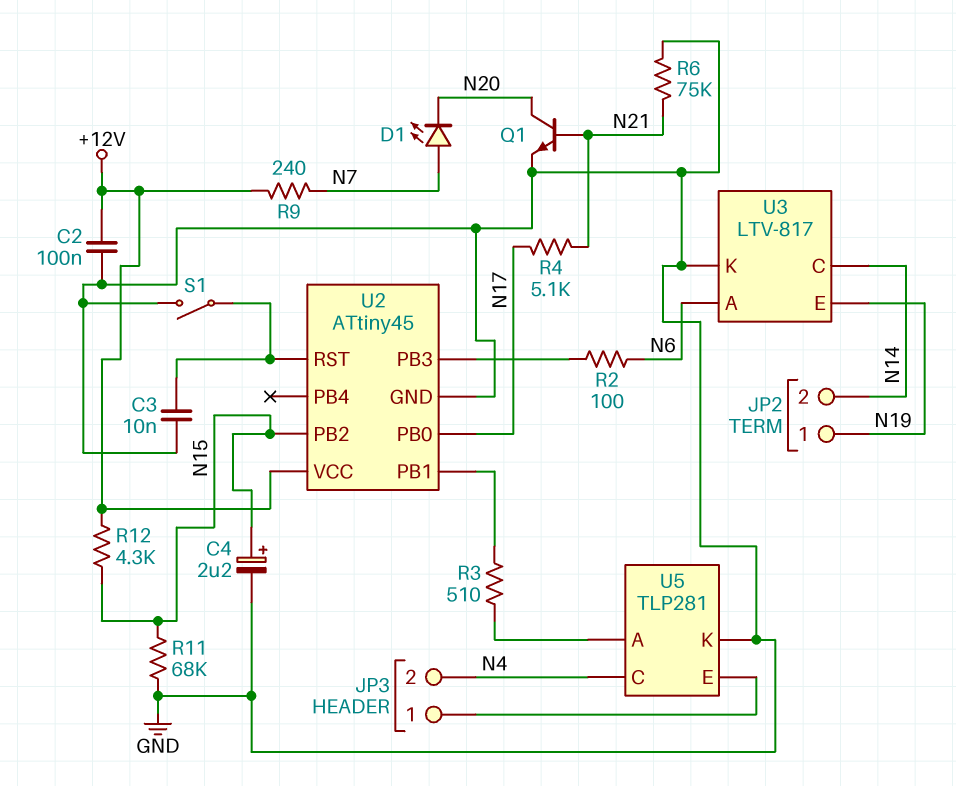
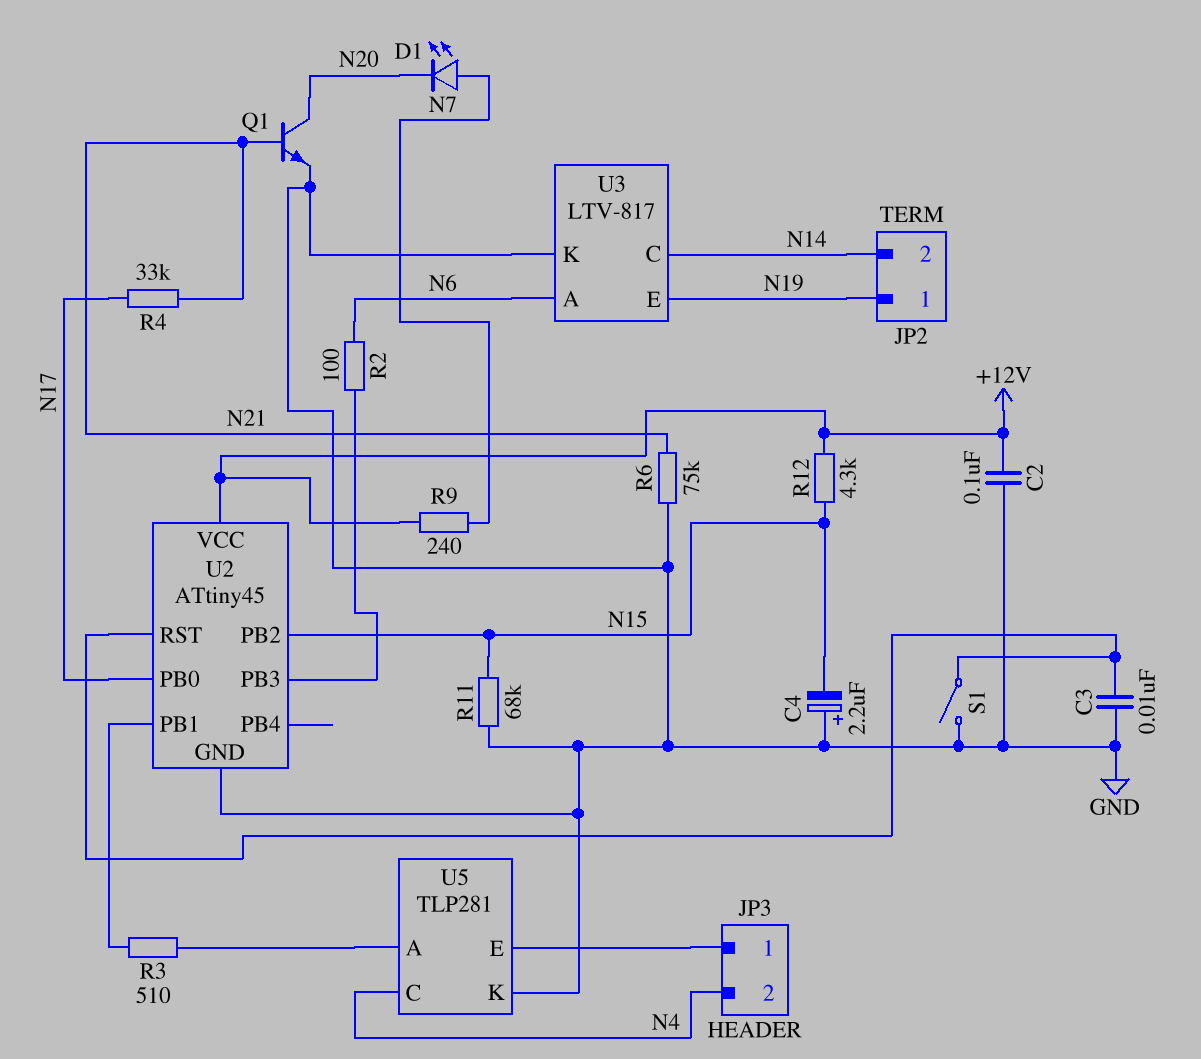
C4: 2.2uF (plus N15, minus GND) -> 2.2uF (plus GND, minus N15)
R4: 5.1k (N17, N21) -> 33k (N17, N21)

